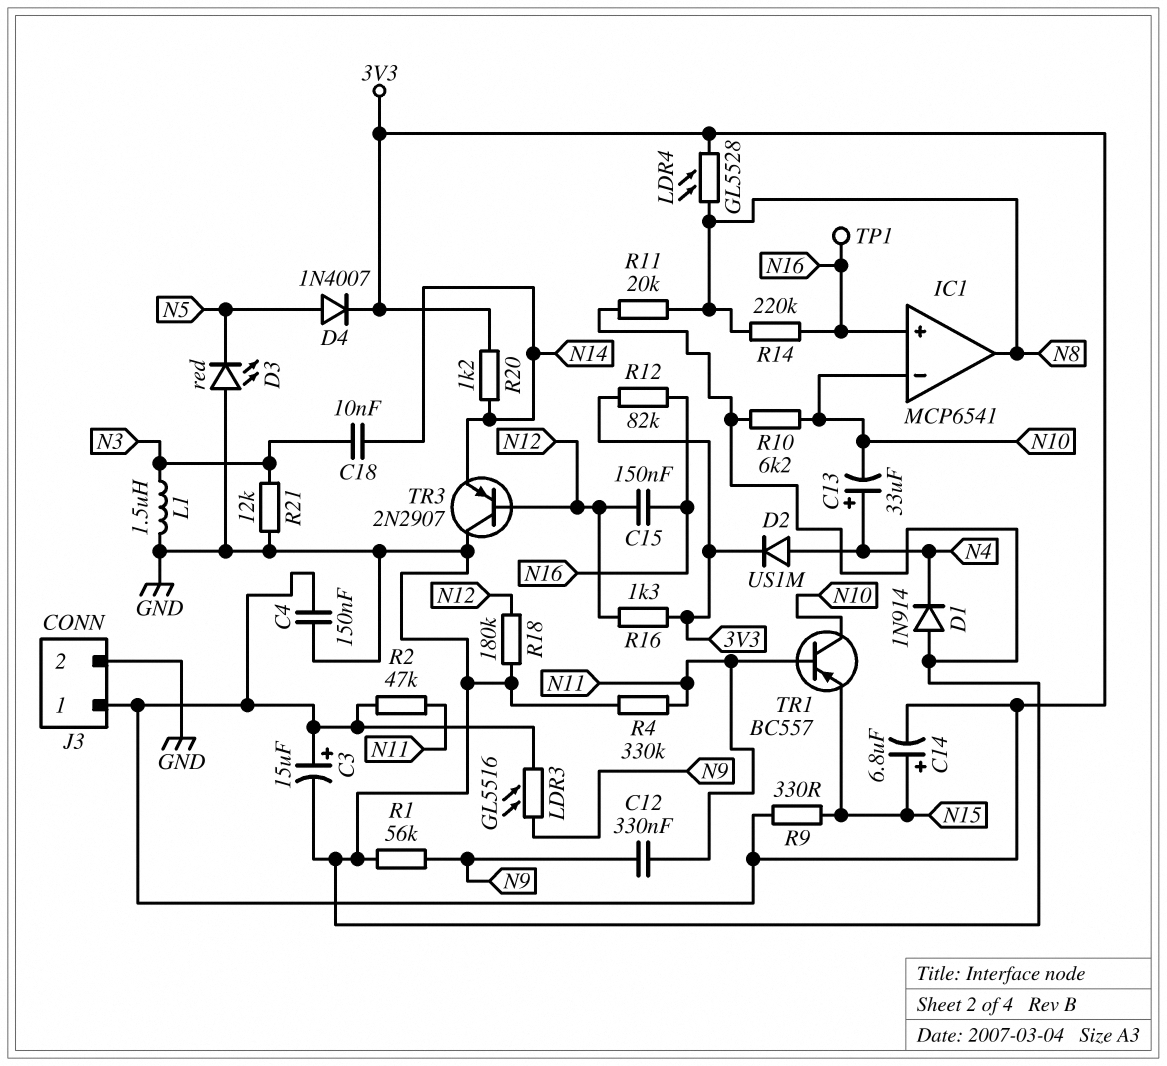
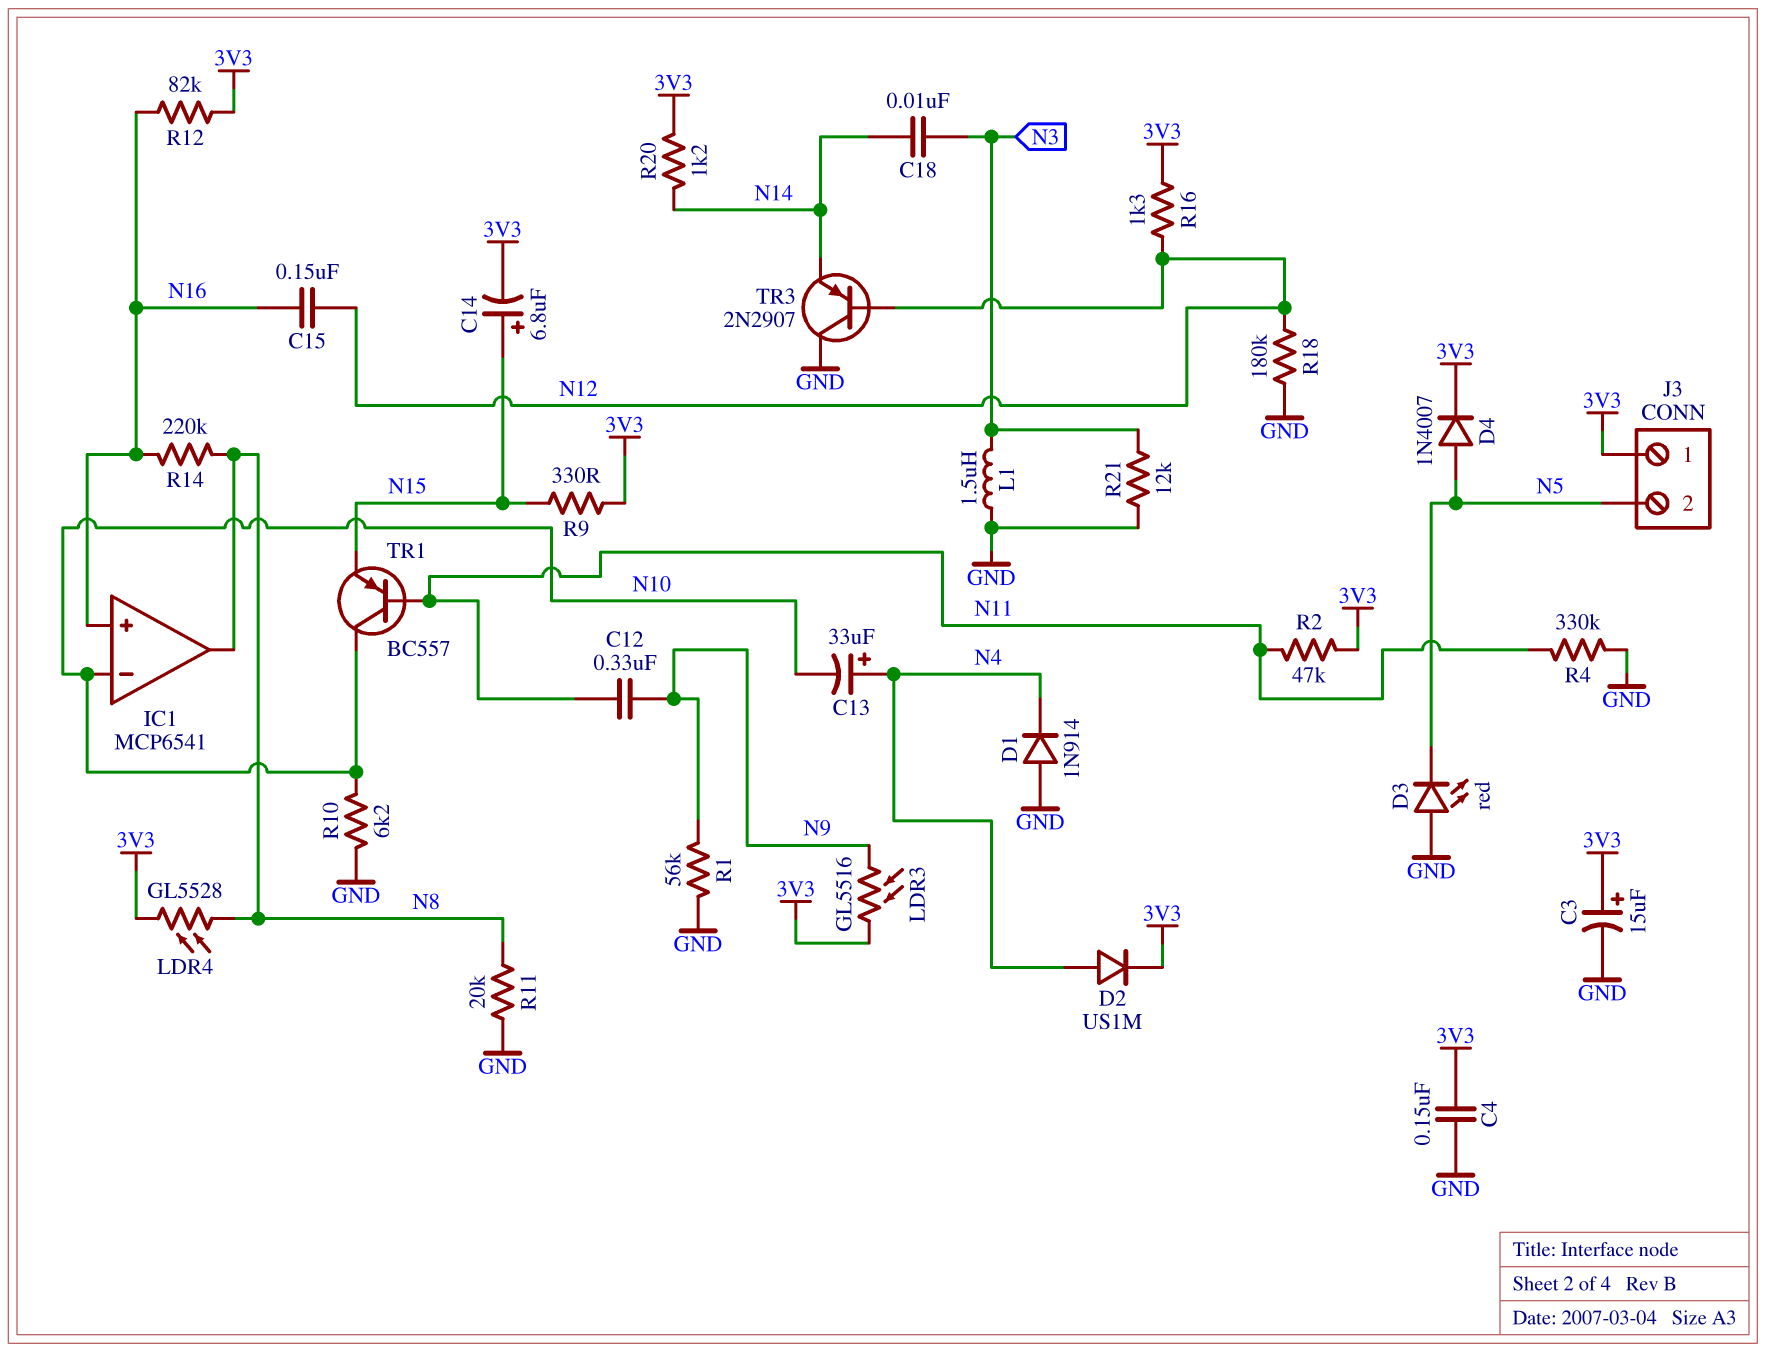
J3 pin 2: GND -> N5
TP1: test point (N16) -> none

